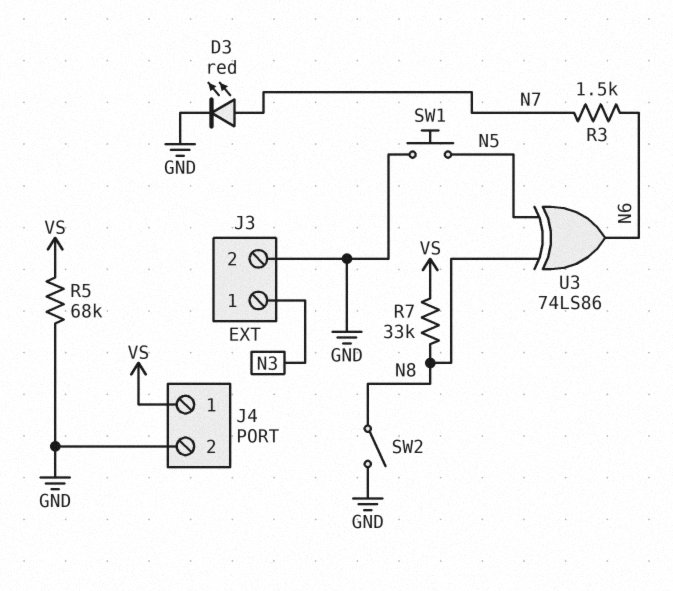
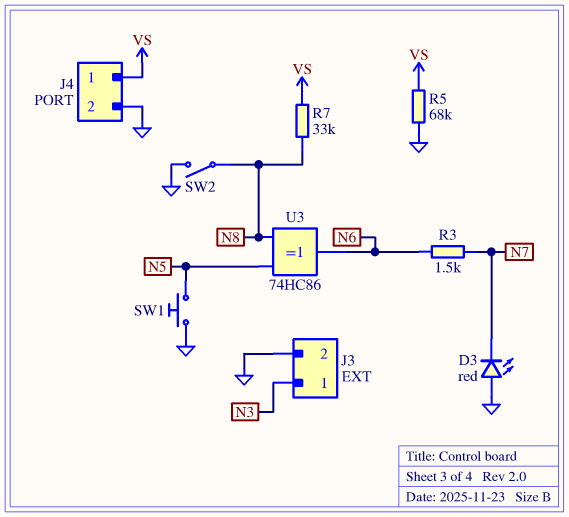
D3: LED red (A N7, K GND) -> LED red (A GND, K N7)
U3: XOR 74LS86 (in N5, in N8, out N6) -> XOR 74HC86 (in N5, in N8, out N6)

